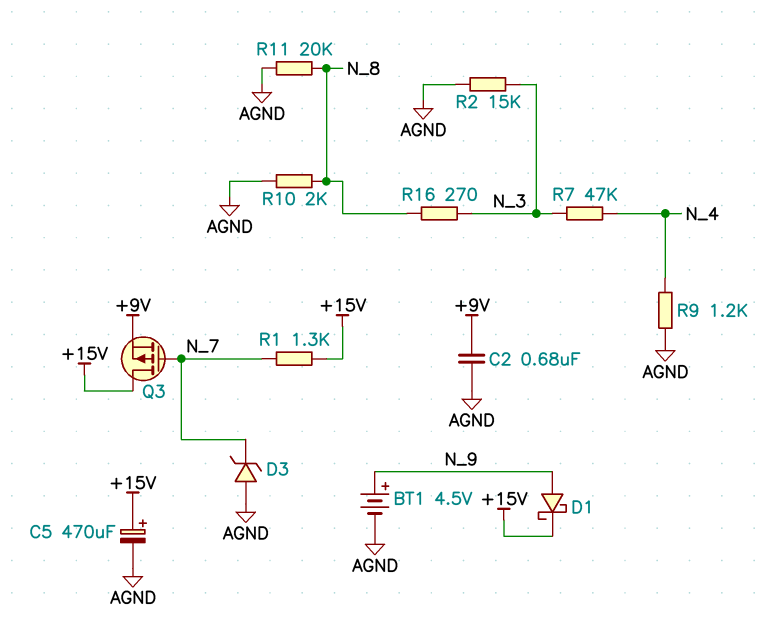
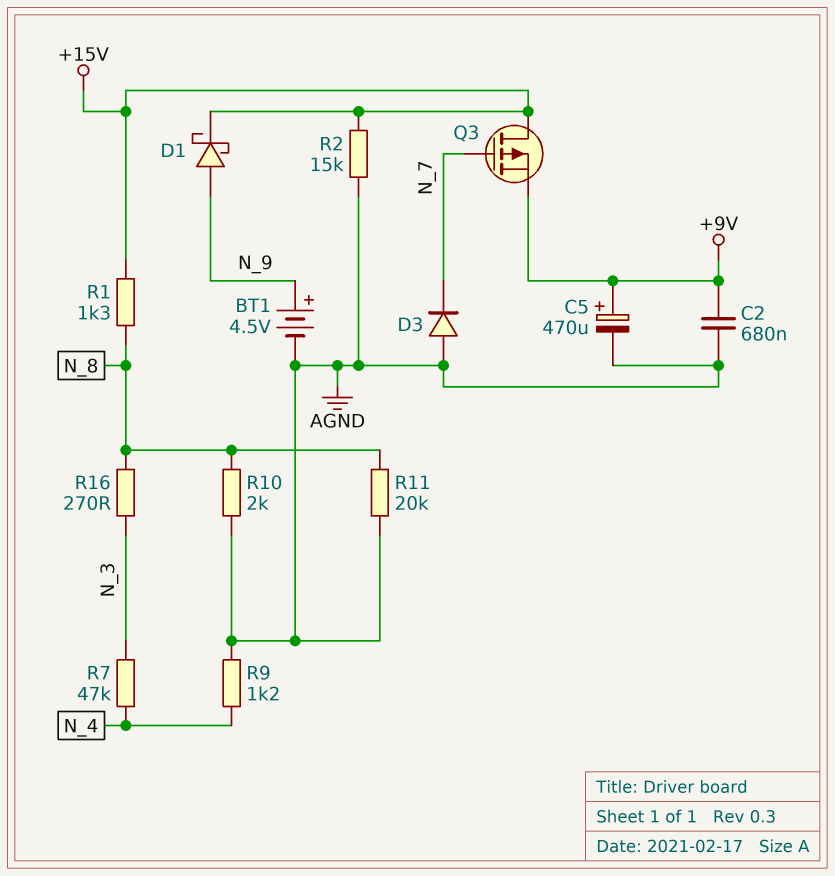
C5: 470uF (plus +15V, minus AGND) -> 470uF (plus +9V, minus AGND)
D3: zener (A AGND, K N_7) -> diode (A AGND, K N_7)
R1: 1.3k (+15V, N_7) -> 1.3k (+15V, N_8)
R2: 15k (AGND, N_3) -> 15k (+15V, AGND)

